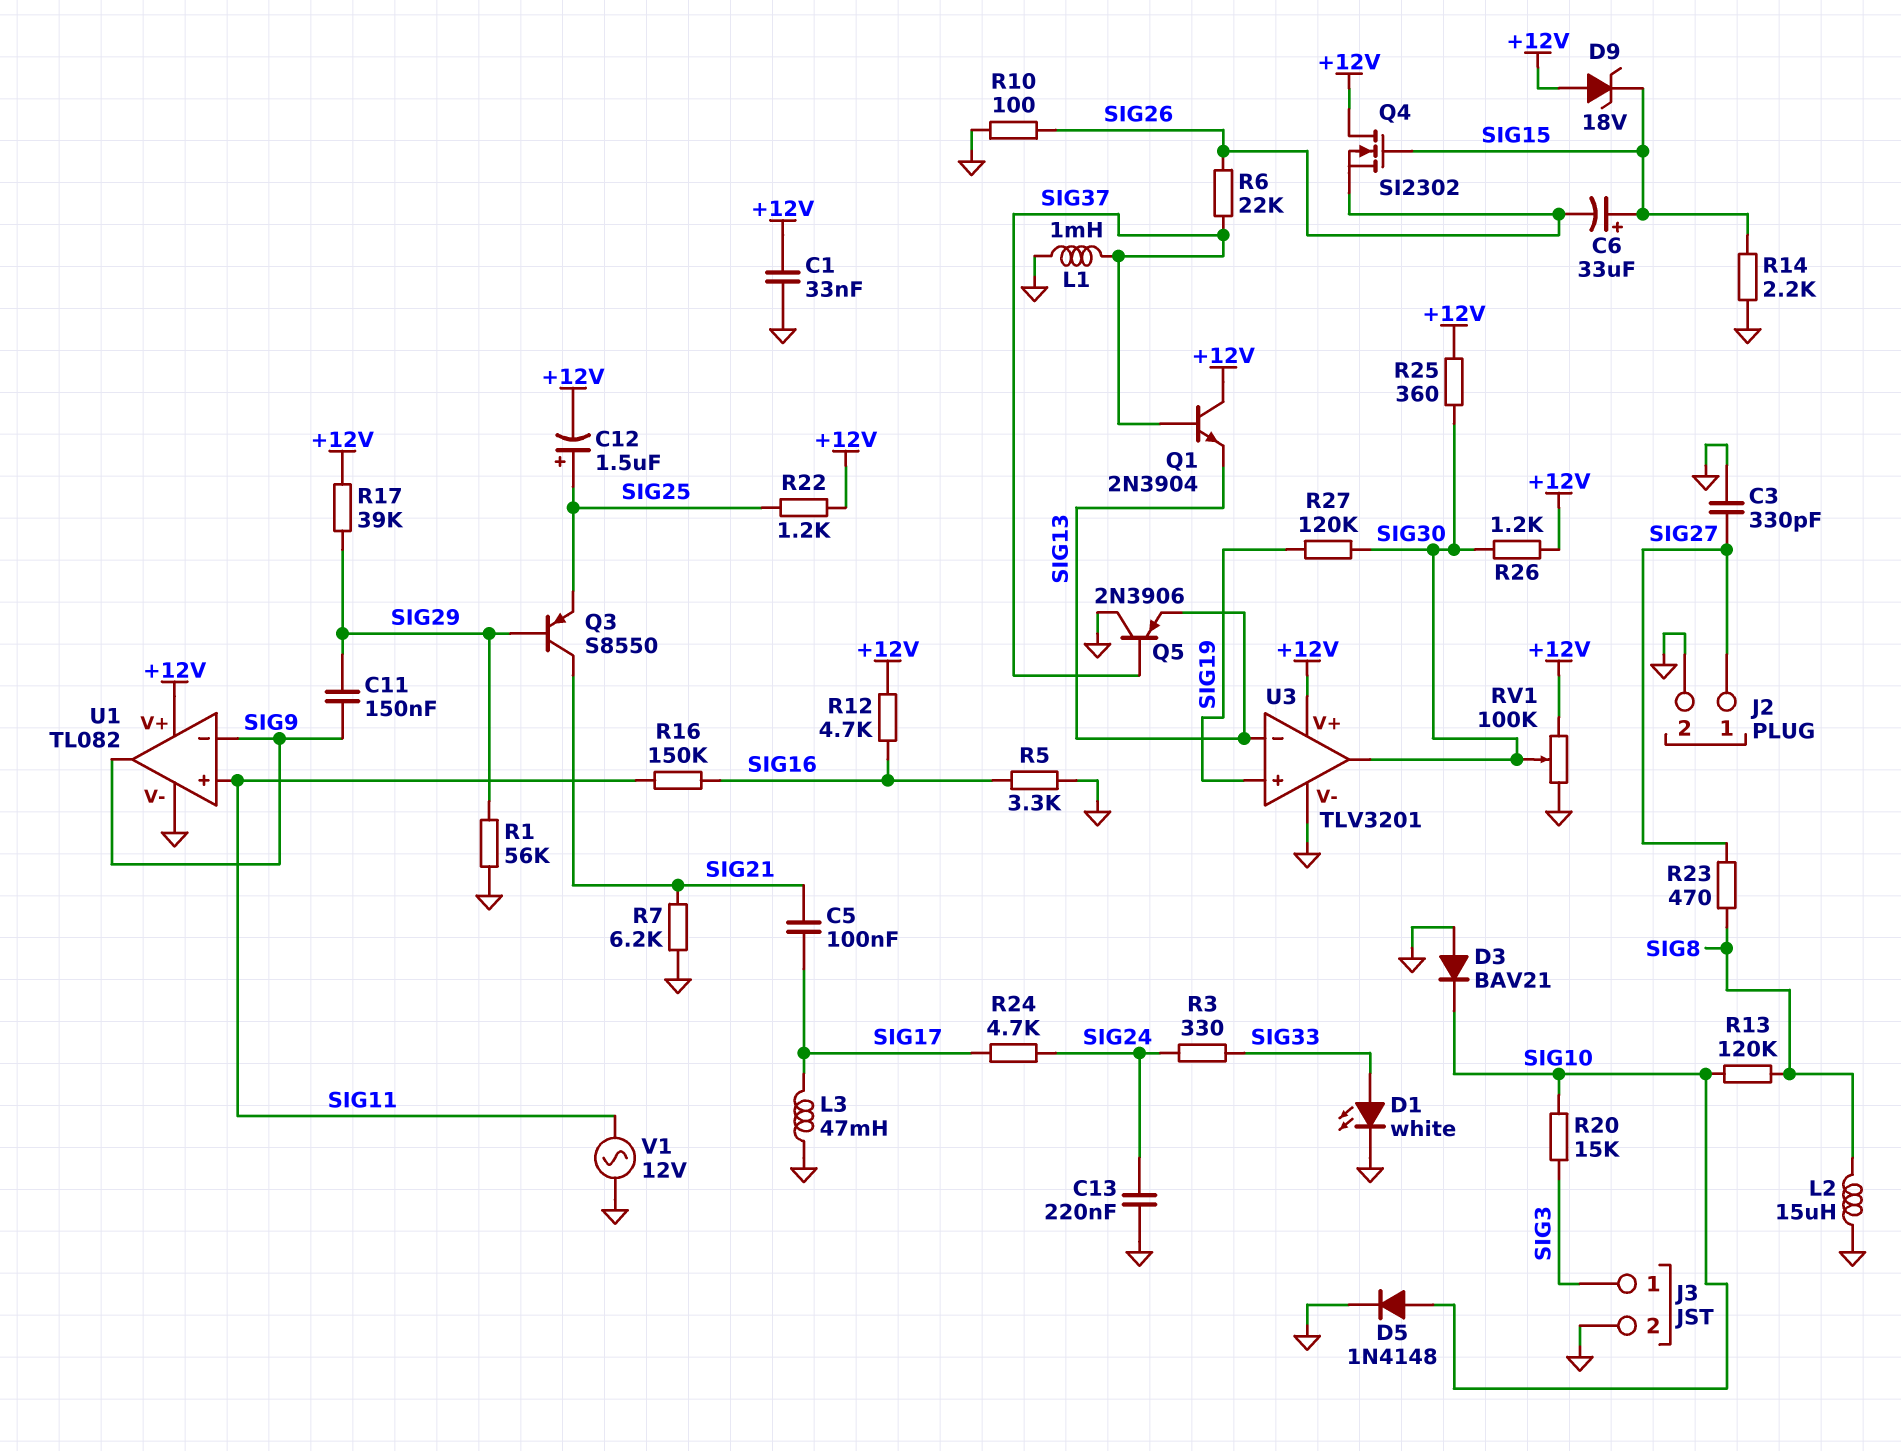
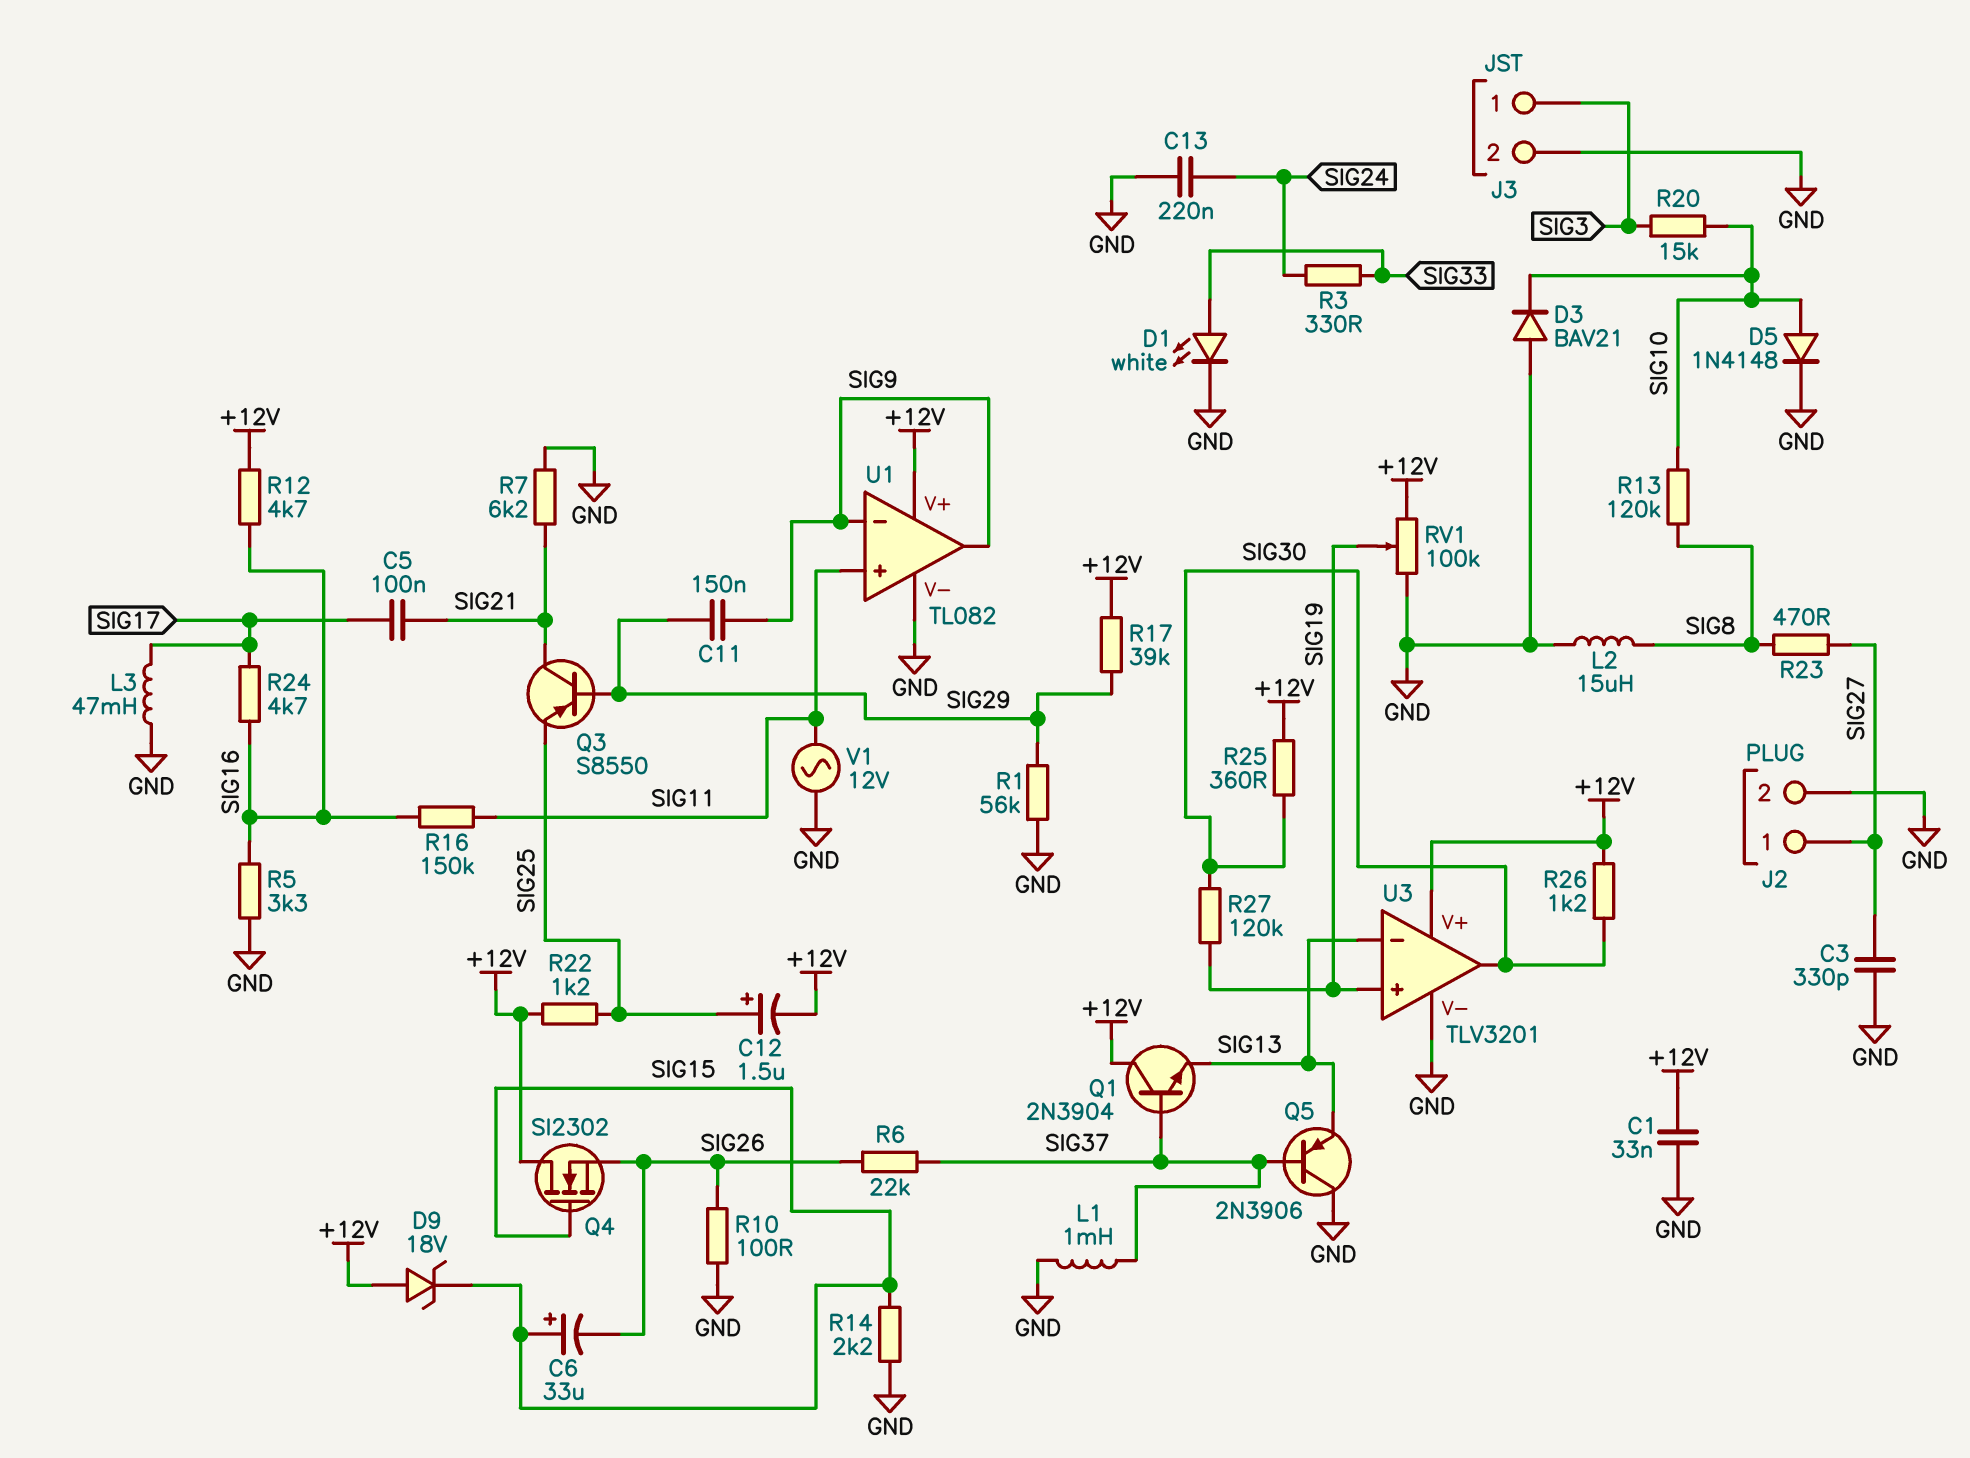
R24: 4.7k (SIG17, SIG24) -> 4.7k (SIG16, SIG17)
RV1: 100k (+12V, GND, wiper SIG30) -> 100k (+12V, GND, wiper SIG19)

